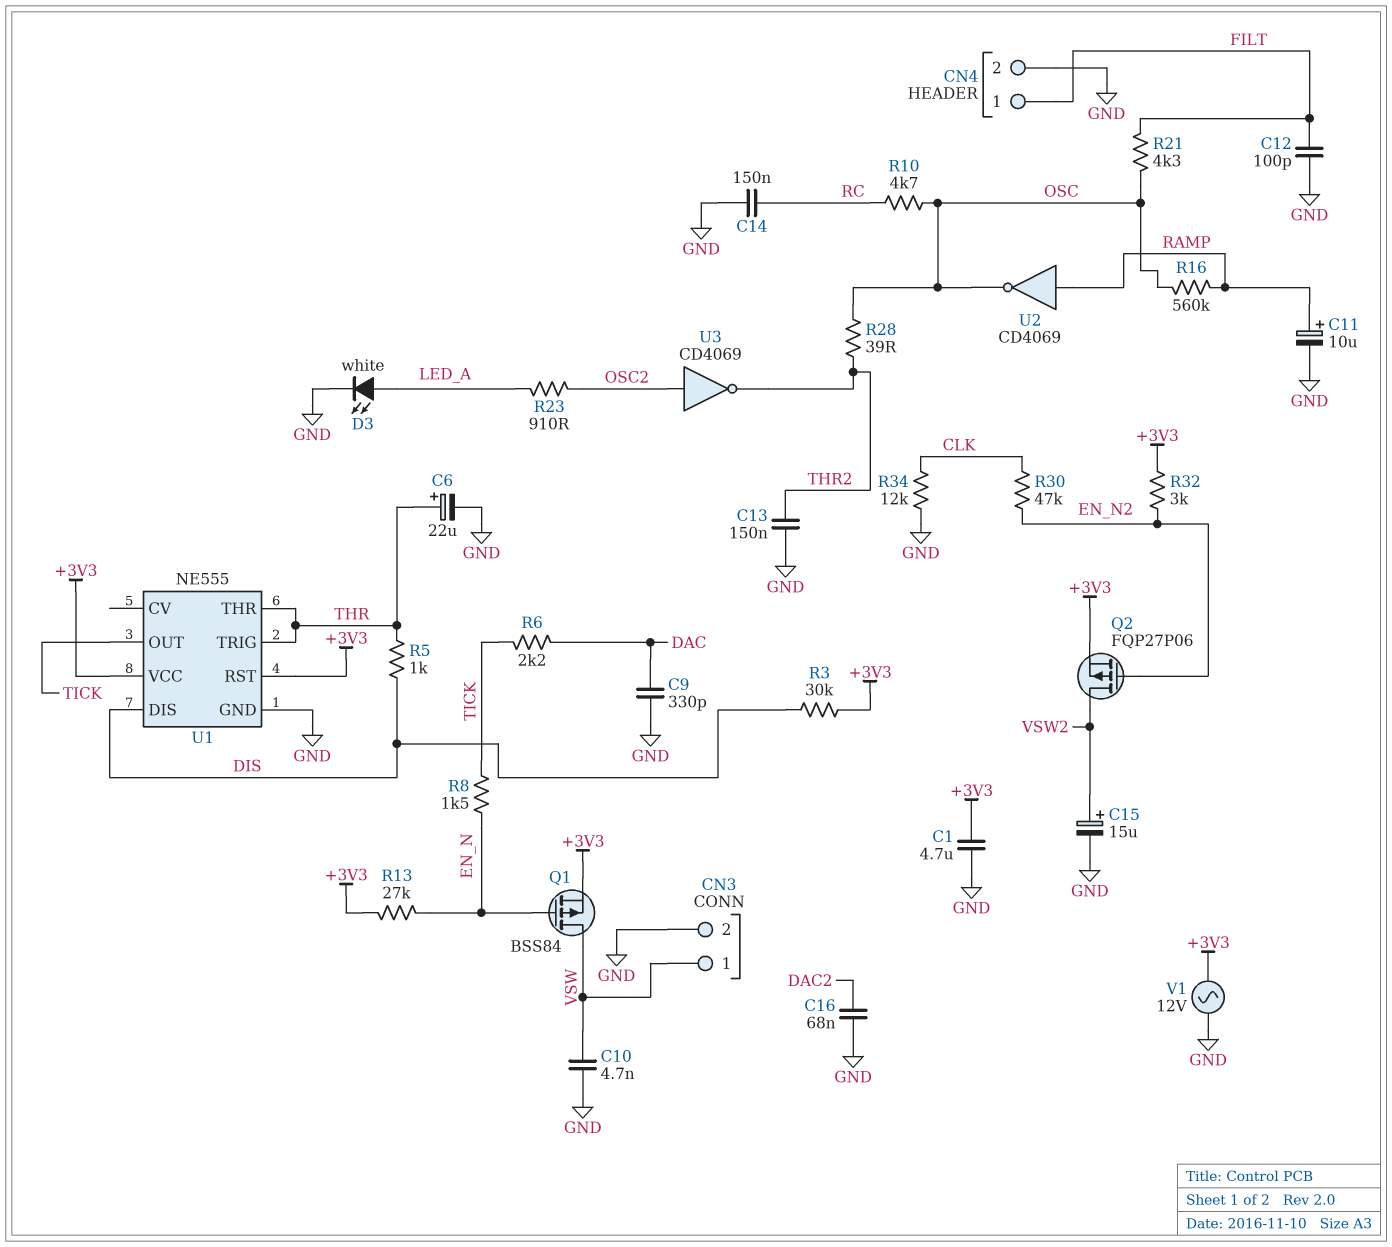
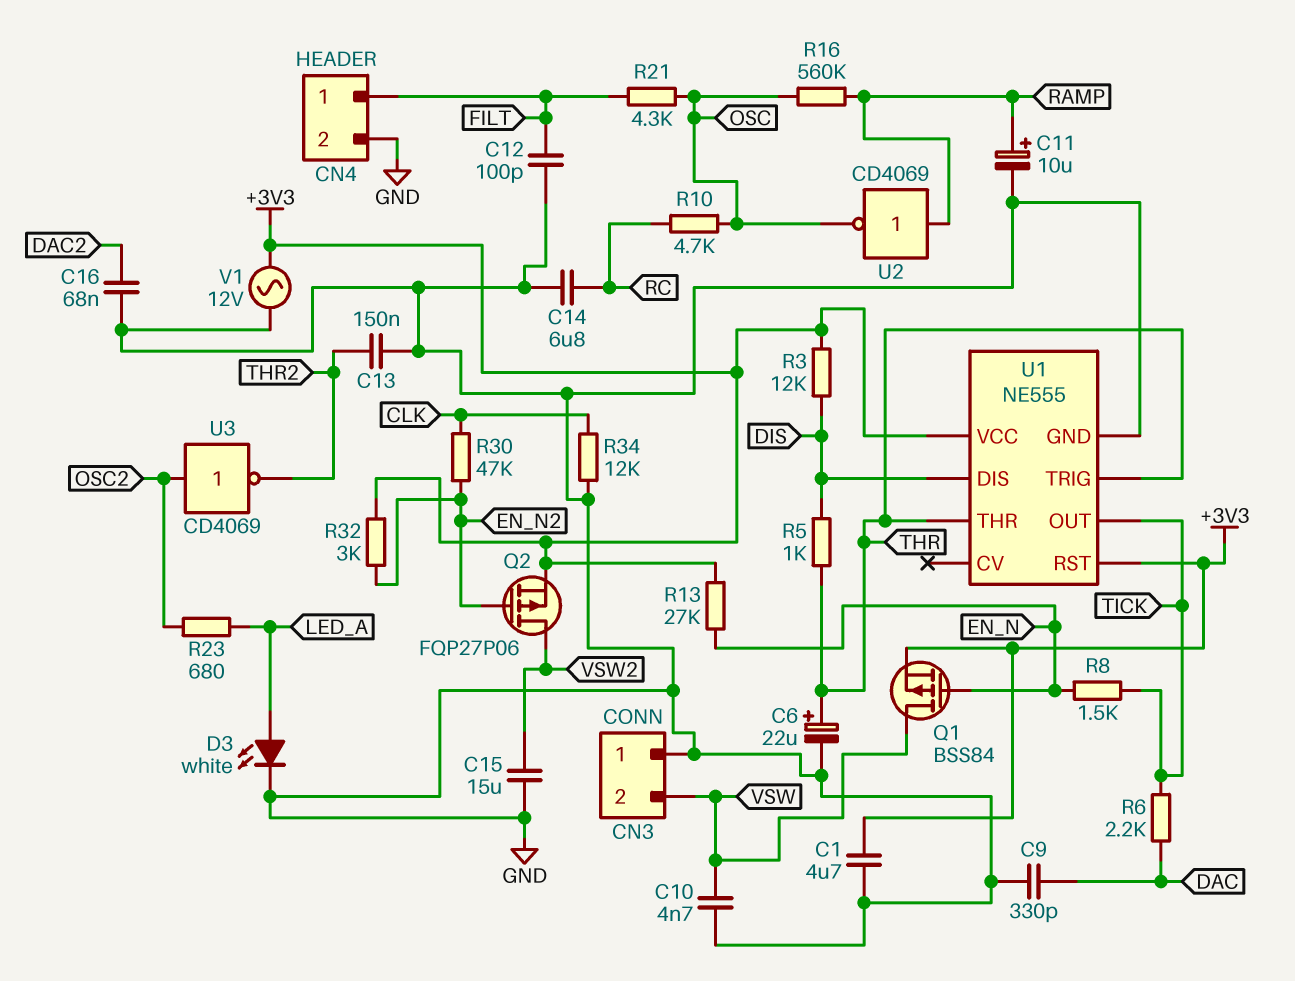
C14: 150nF (GND, RC) -> 6.8uF (GND, RC)
C15: 15uF (plus VSW2, minus GND) -> 15uF (GND, VSW2)
CN3 pin 1: VSW -> GND
CN3 pin 2: GND -> VSW
R3: 30k (+3V3, DIS) -> 12k (+3V3, DIS)
R23: 910 (LED_A, OSC2) -> 680 (LED_A, OSC2)
R28: 39 (OSC, THR2) -> none

